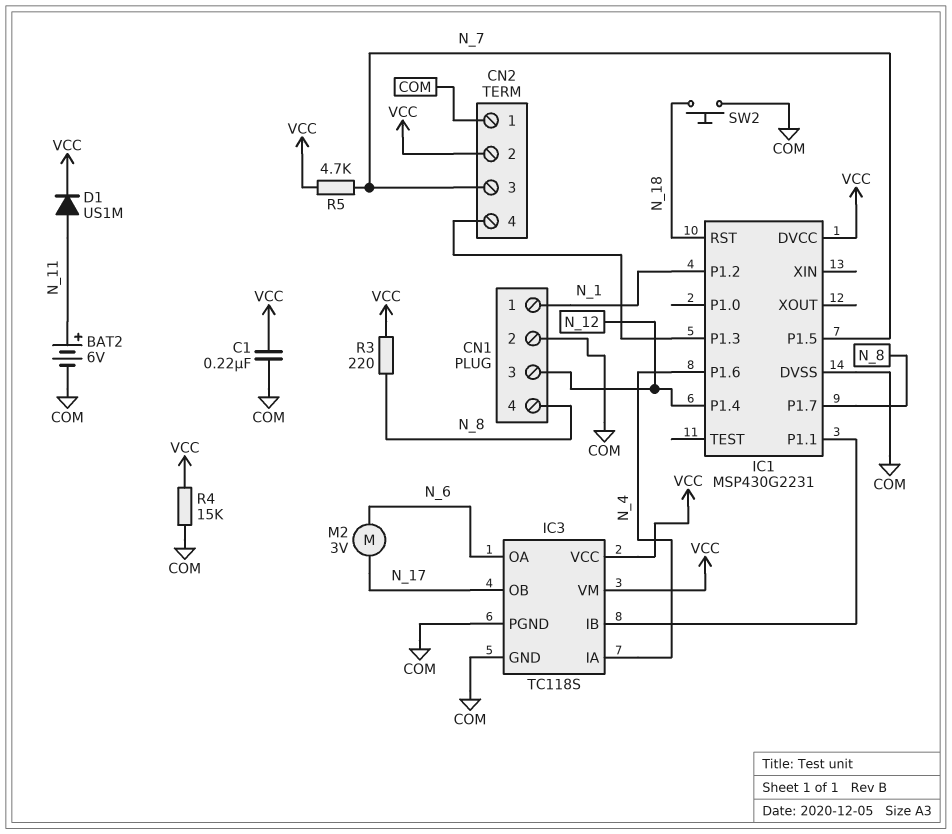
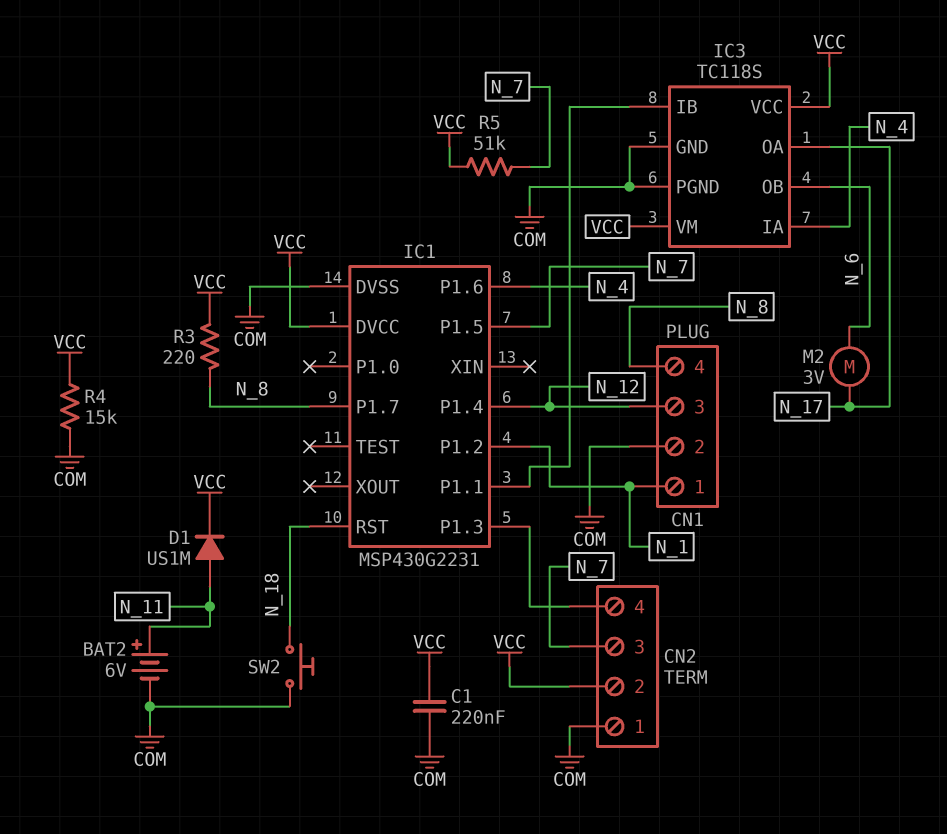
IC3 pin OA: N_6 -> N_17
IC3 pin OB: N_17 -> N_6
R5: 4.7k (N_7, VCC) -> 51k (N_7, VCC)

